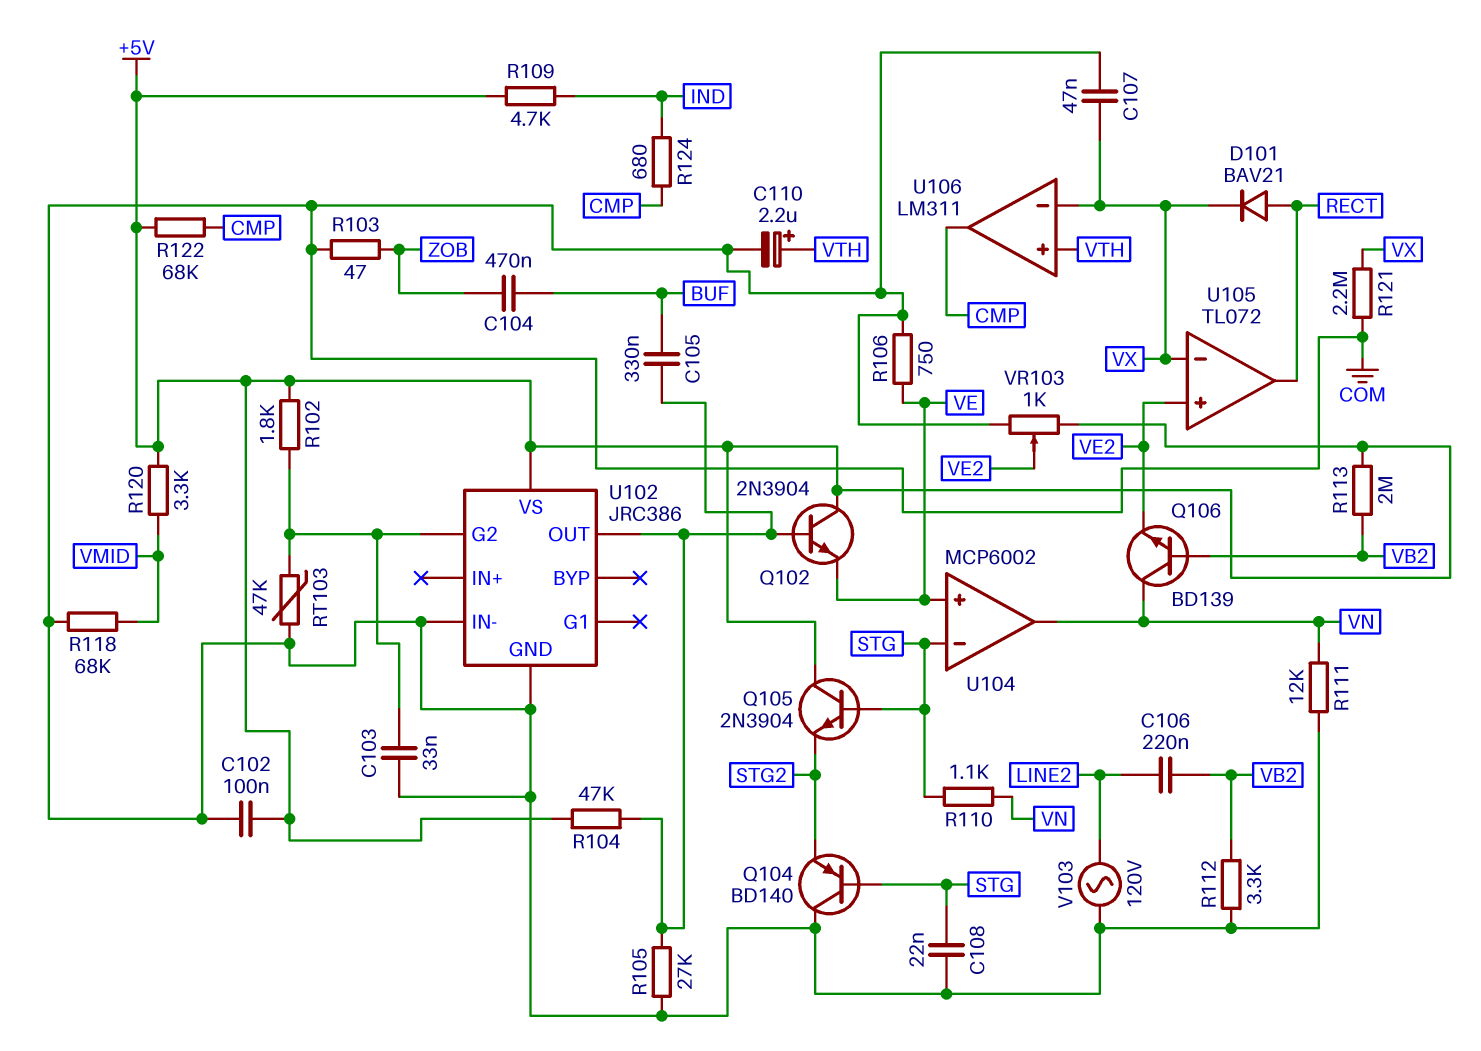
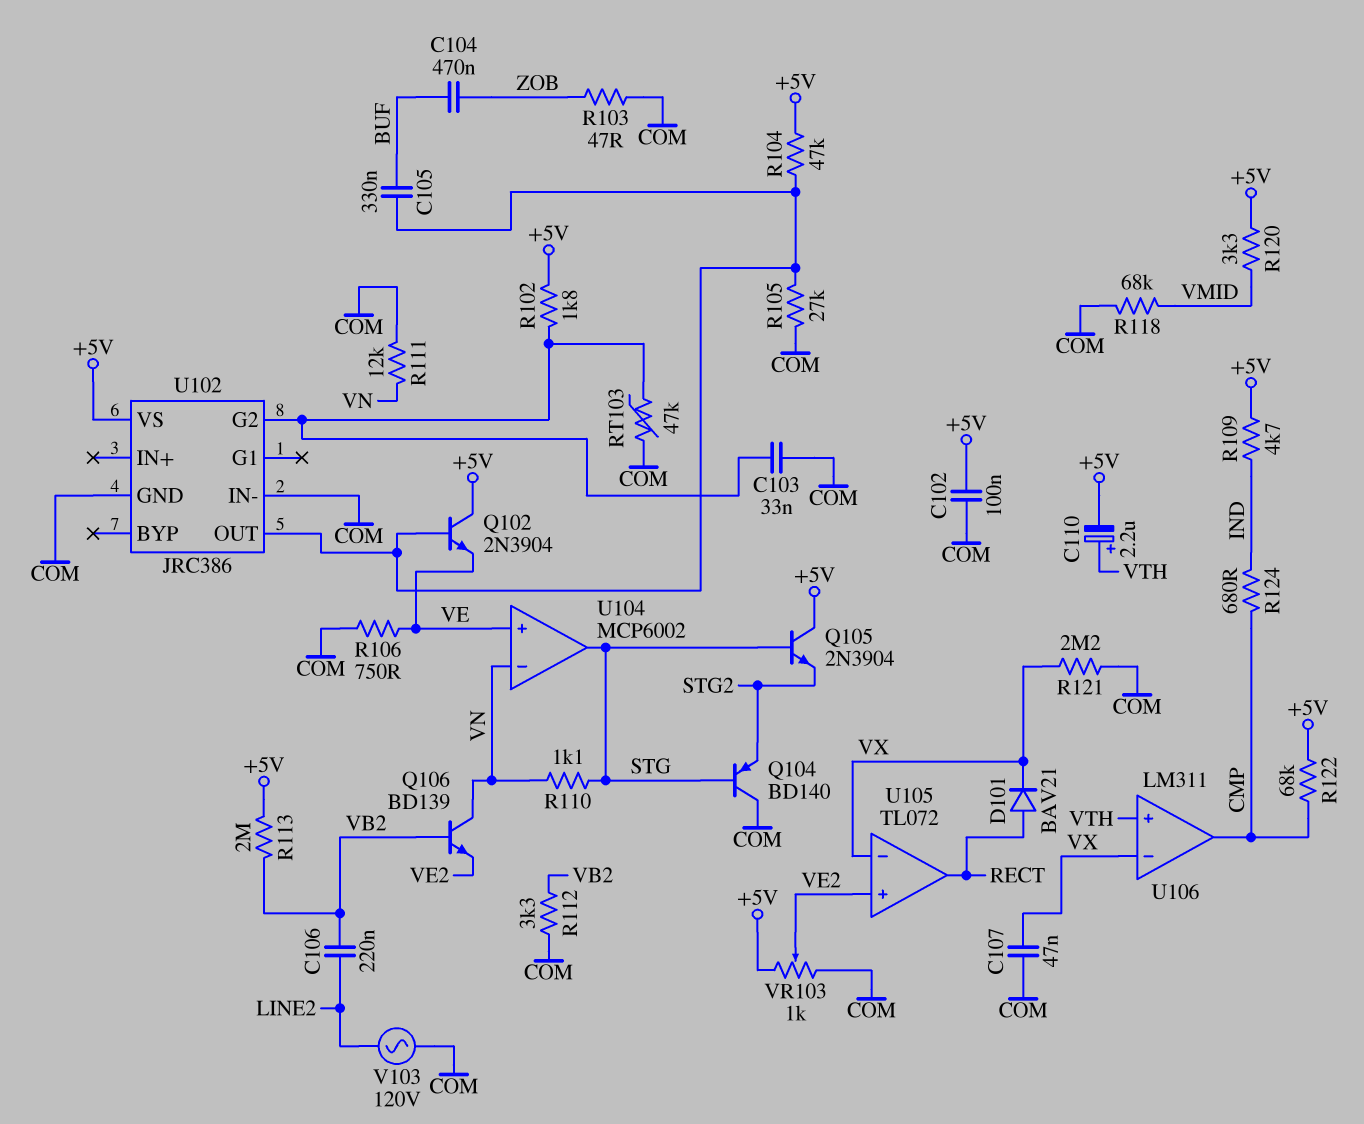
C108: 22nF (COM, STG) -> none
C110: 2.2uF (plus VTH, minus COM) -> 2.2uF (plus VTH, minus +5V)
U104 pin in-: STG -> VN
U104 pin out: VN -> STG

